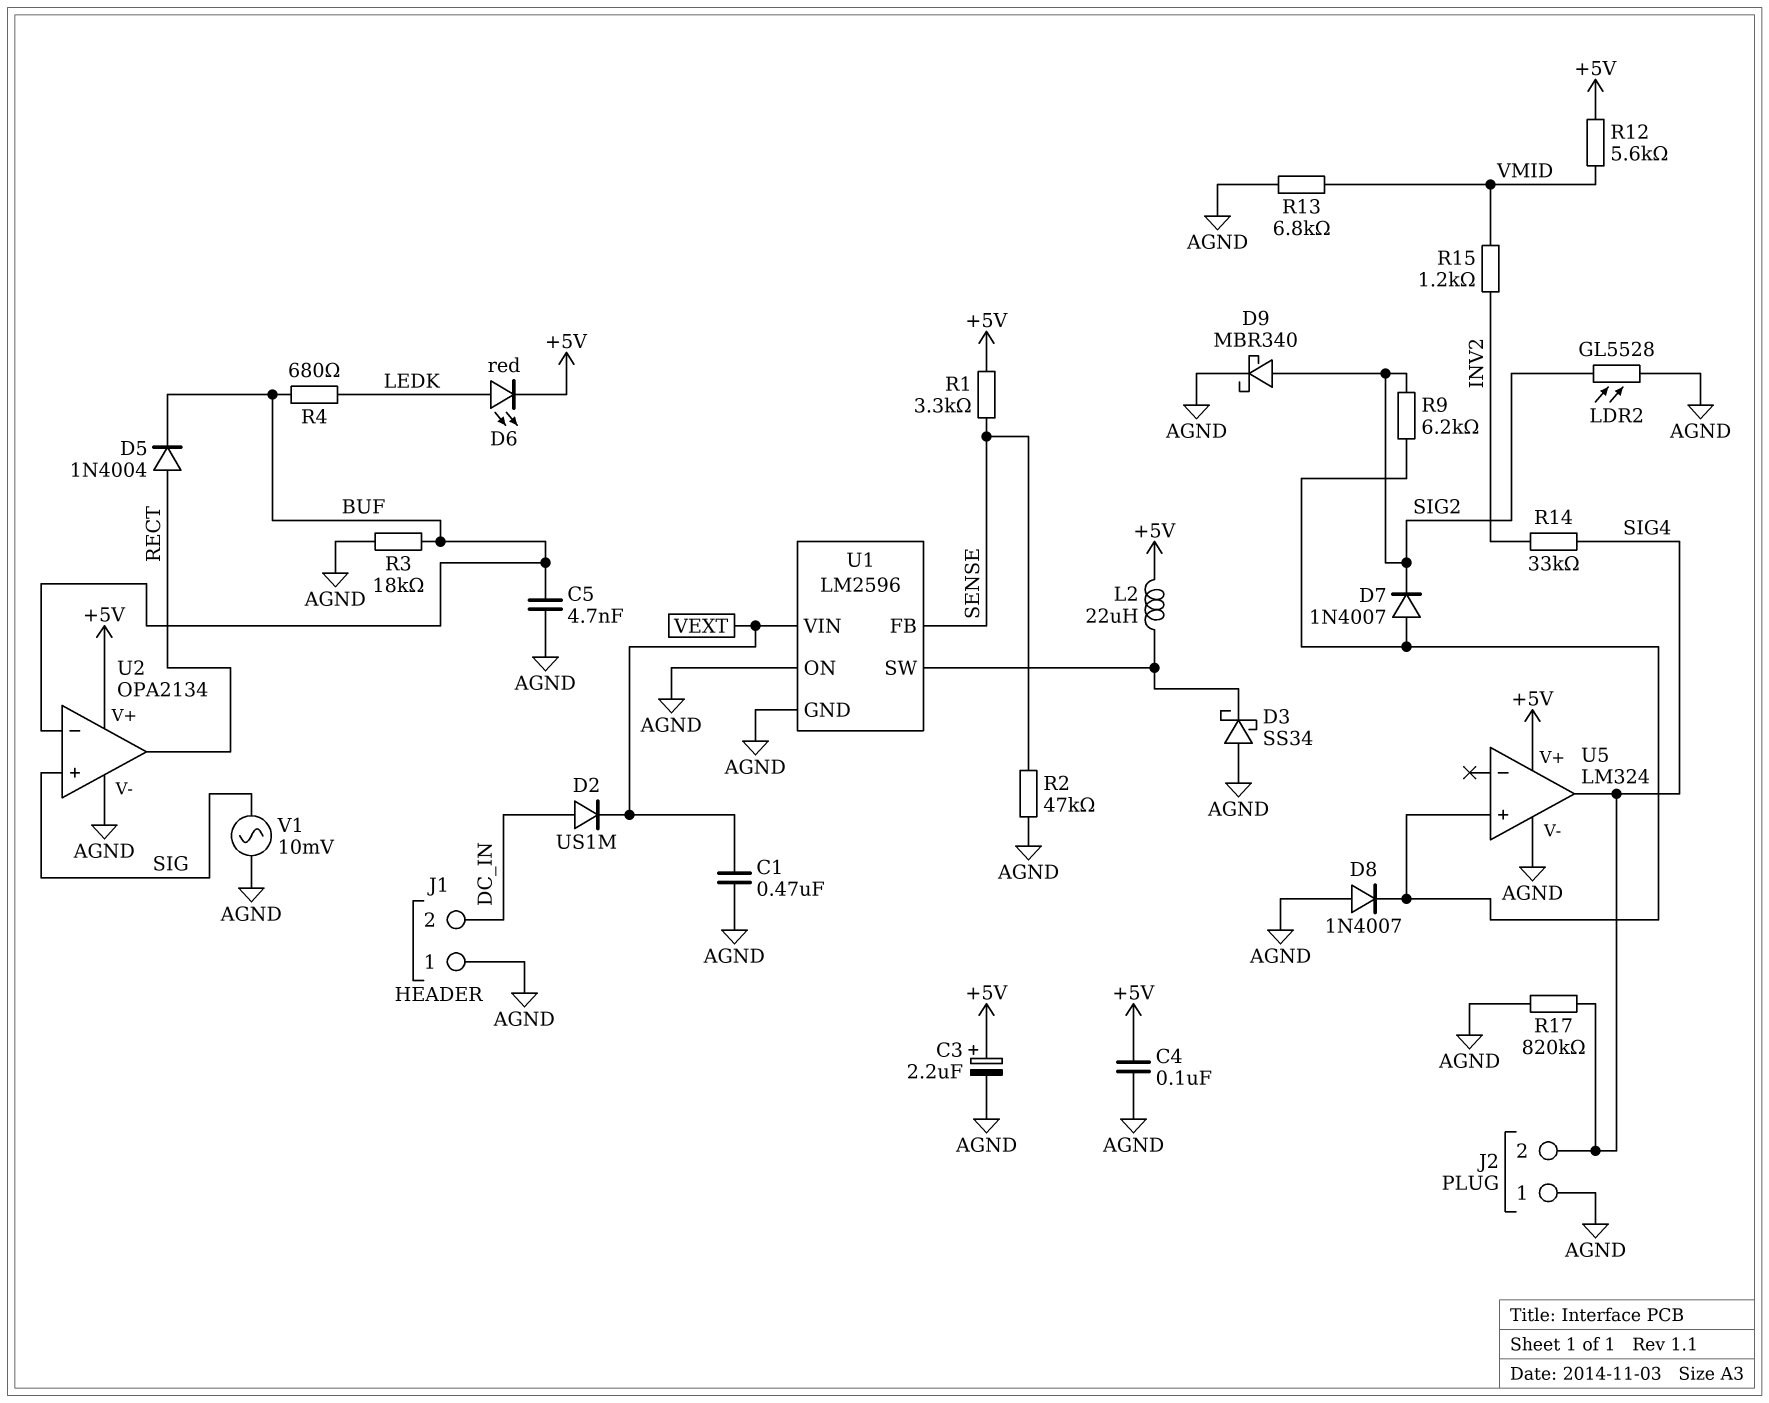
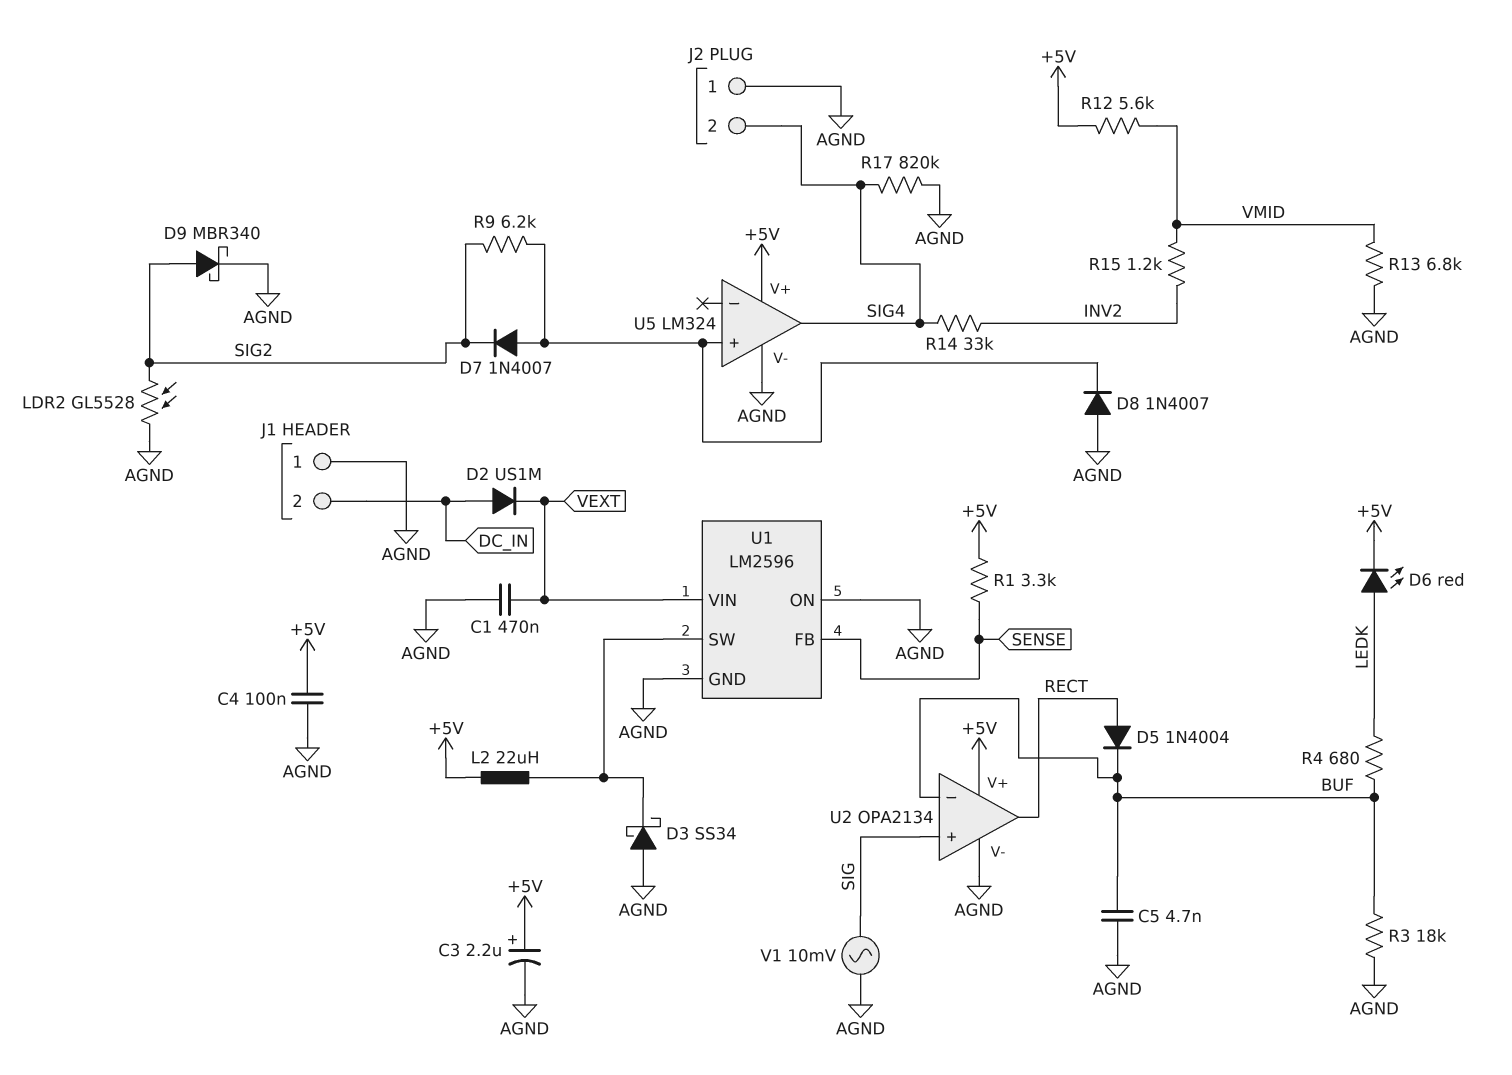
R2: 47k (AGND, SENSE) -> none

